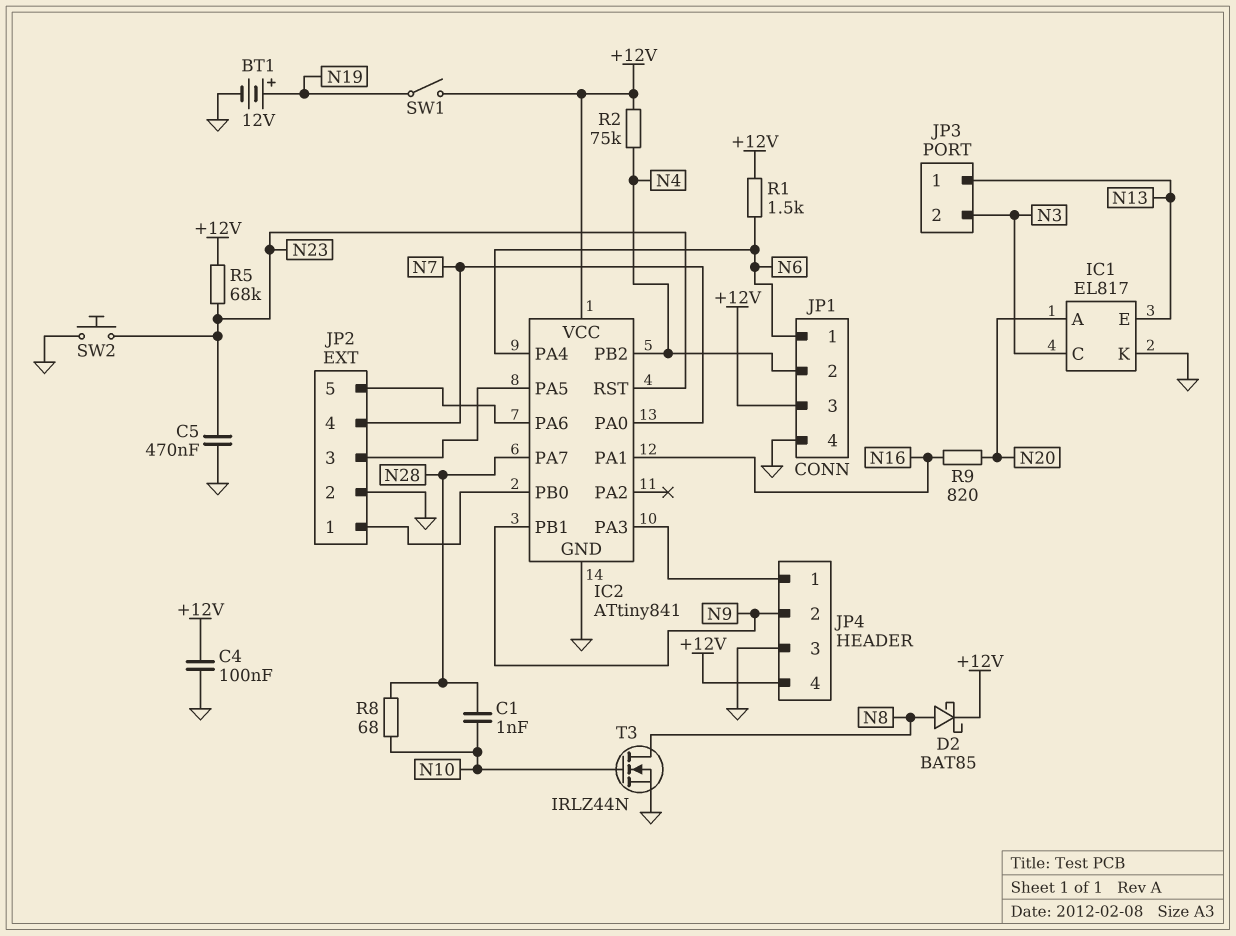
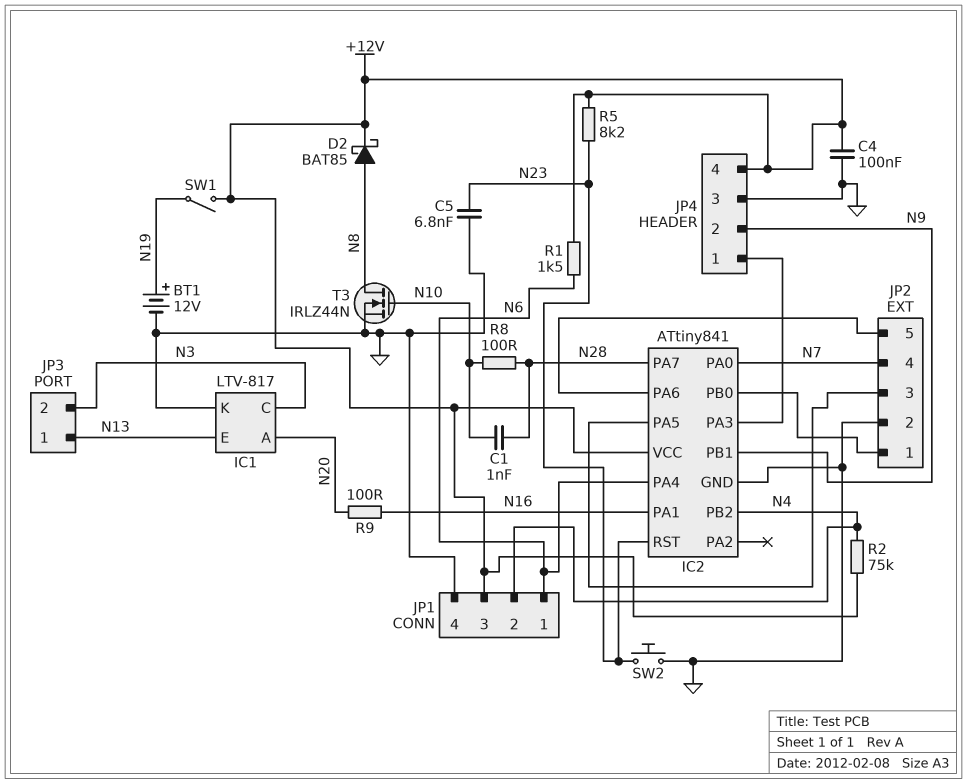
C5: 470nF (GND, N23) -> 6.8nF (GND, N23)
IC1: EL817 -> LTV-817
R5: 68k (+12V, N23) -> 8.2k (+12V, N23)
R8: 68 (N10, N28) -> 100 (N10, N28)
R9: 820 (N16, N20) -> 100 (N16, N20)

